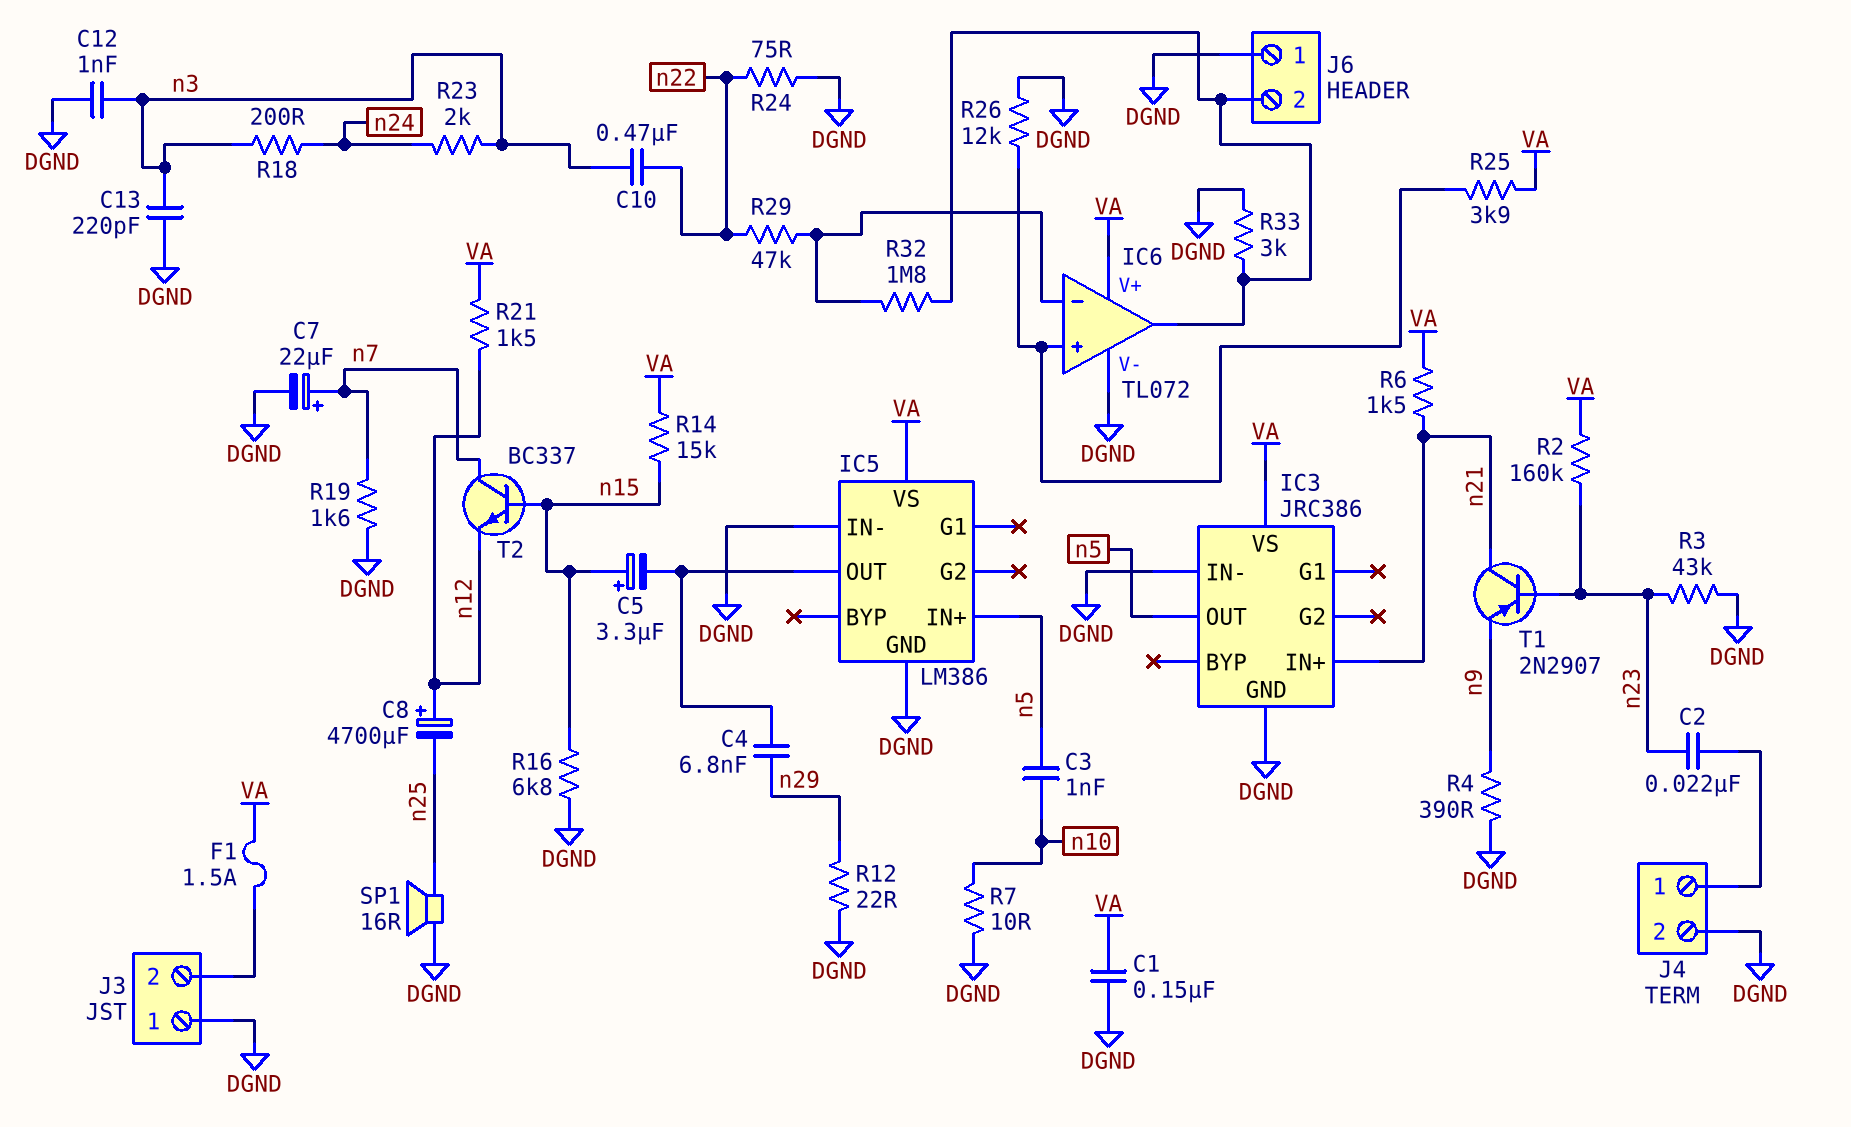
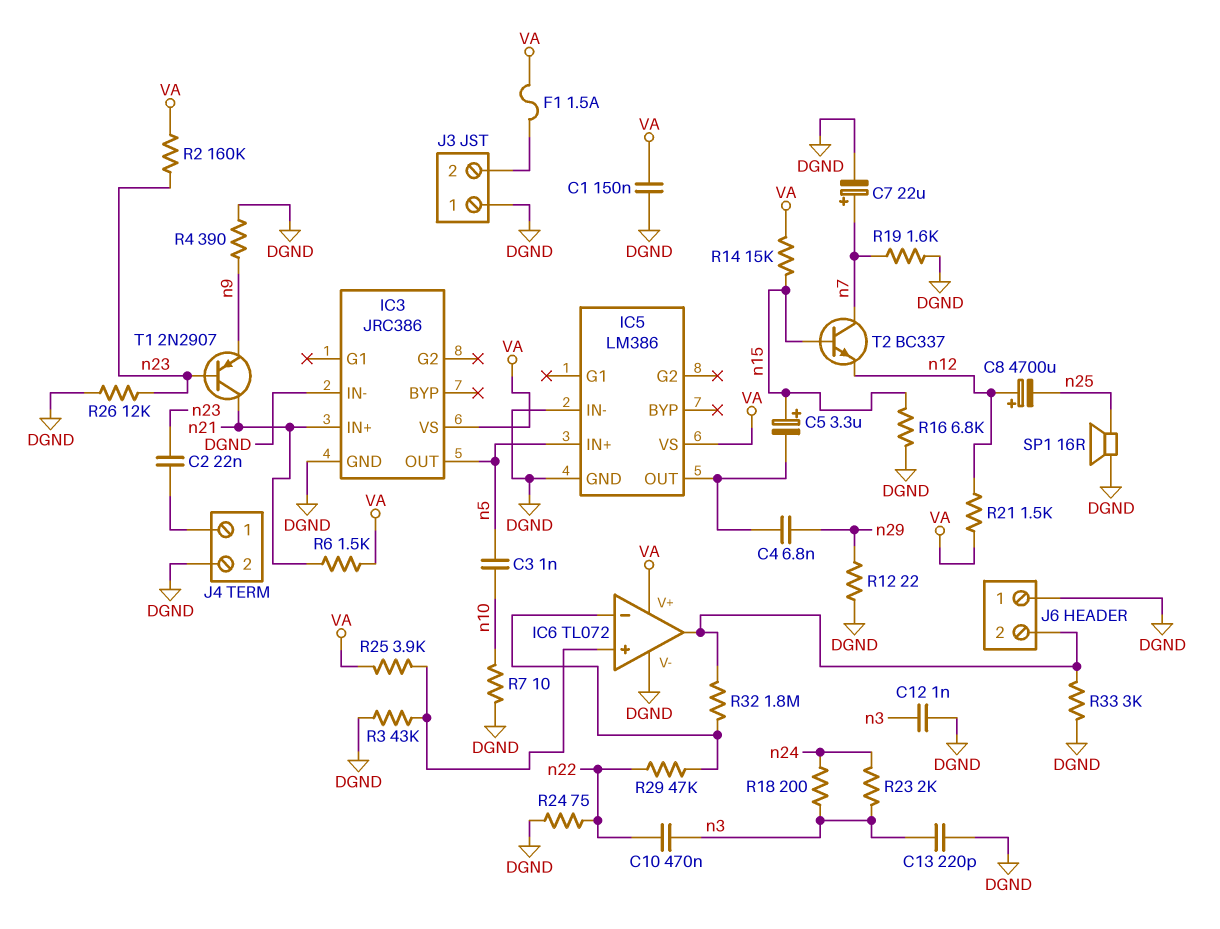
R3: 43k (DGND, n23) -> 43k (DGND, IC6/in+)
R26: 12k (DGND, IC6/in+) -> 12k (DGND, n23)

